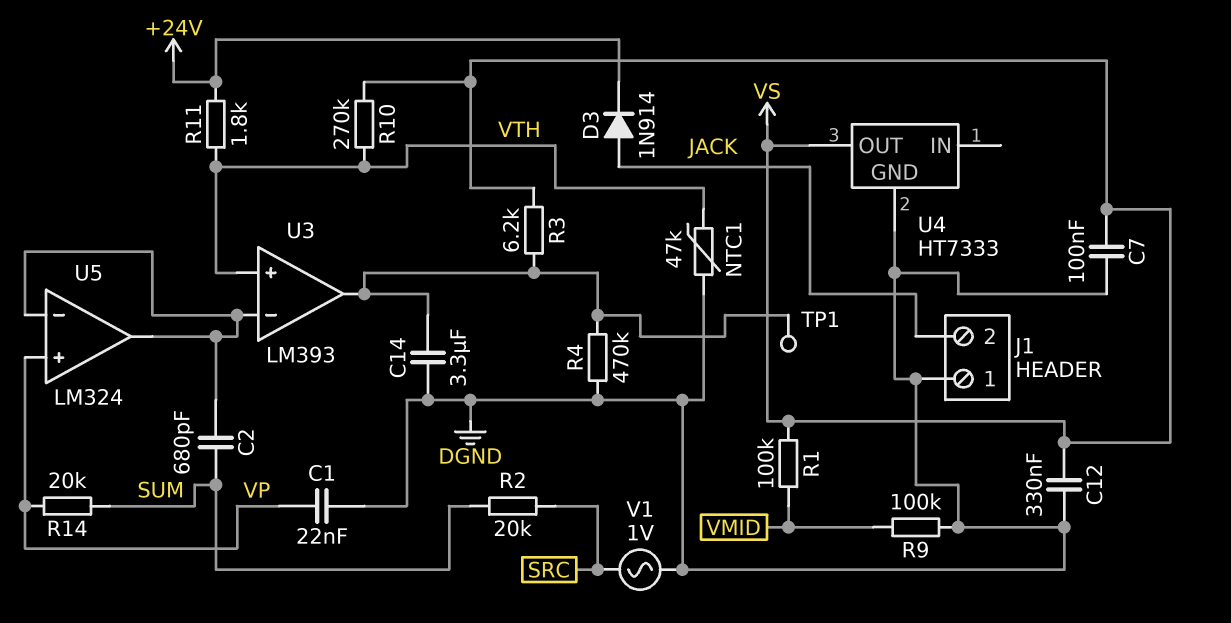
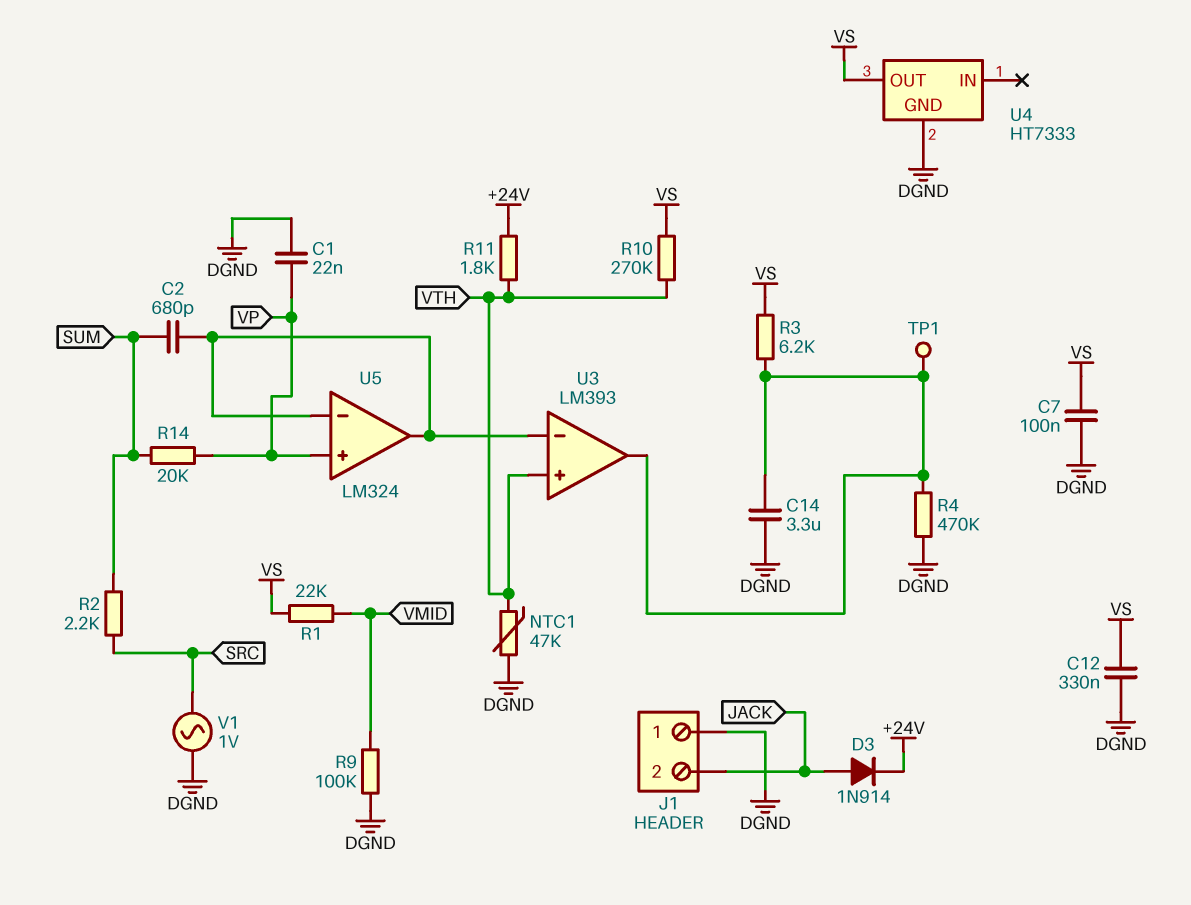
R1: 100k (VMID, VS) -> 22k (VMID, VS)
R2: 20k (SRC, SUM) -> 2.2k (SRC, SUM)

